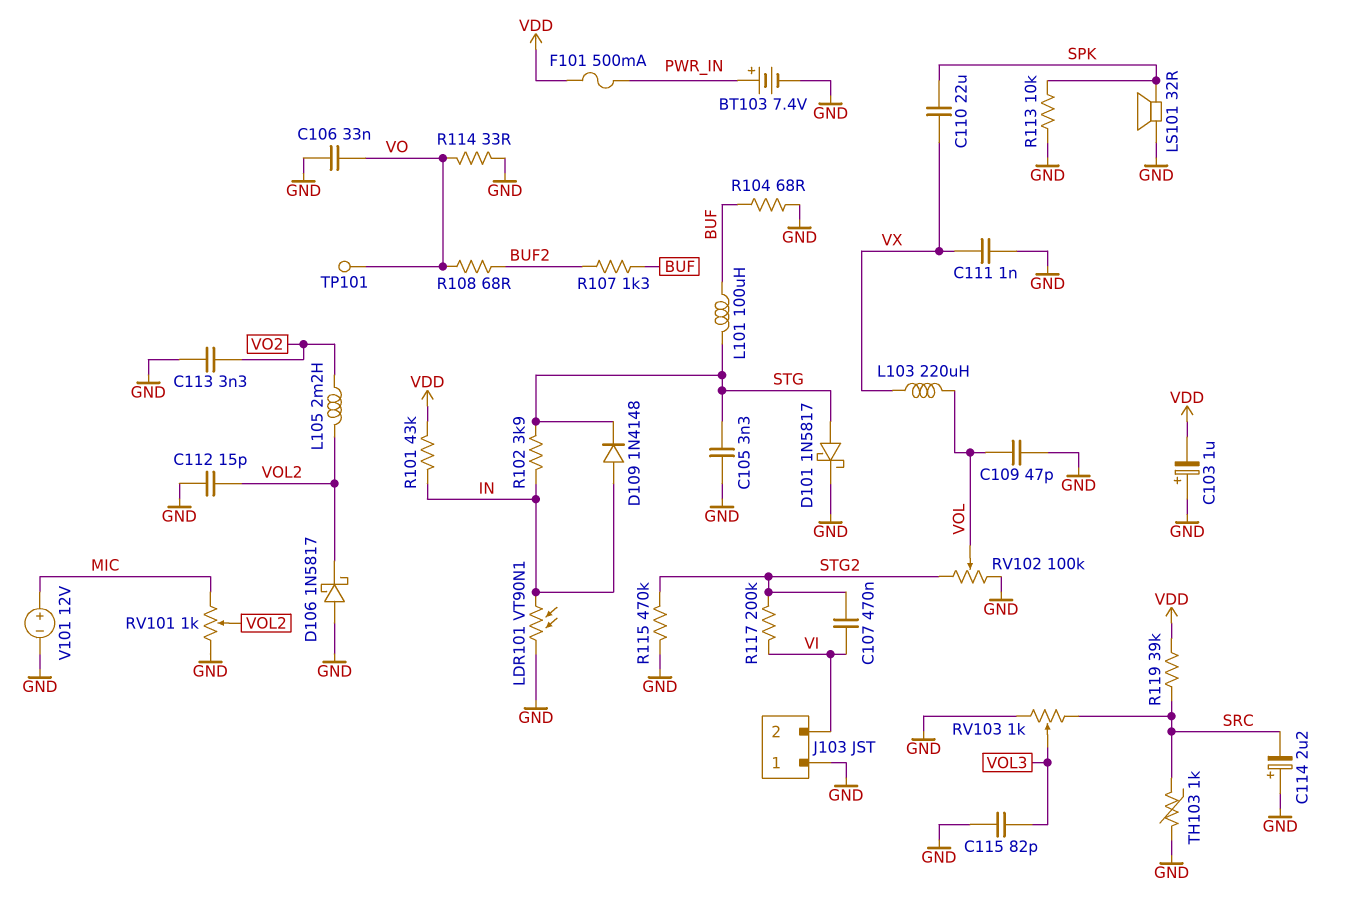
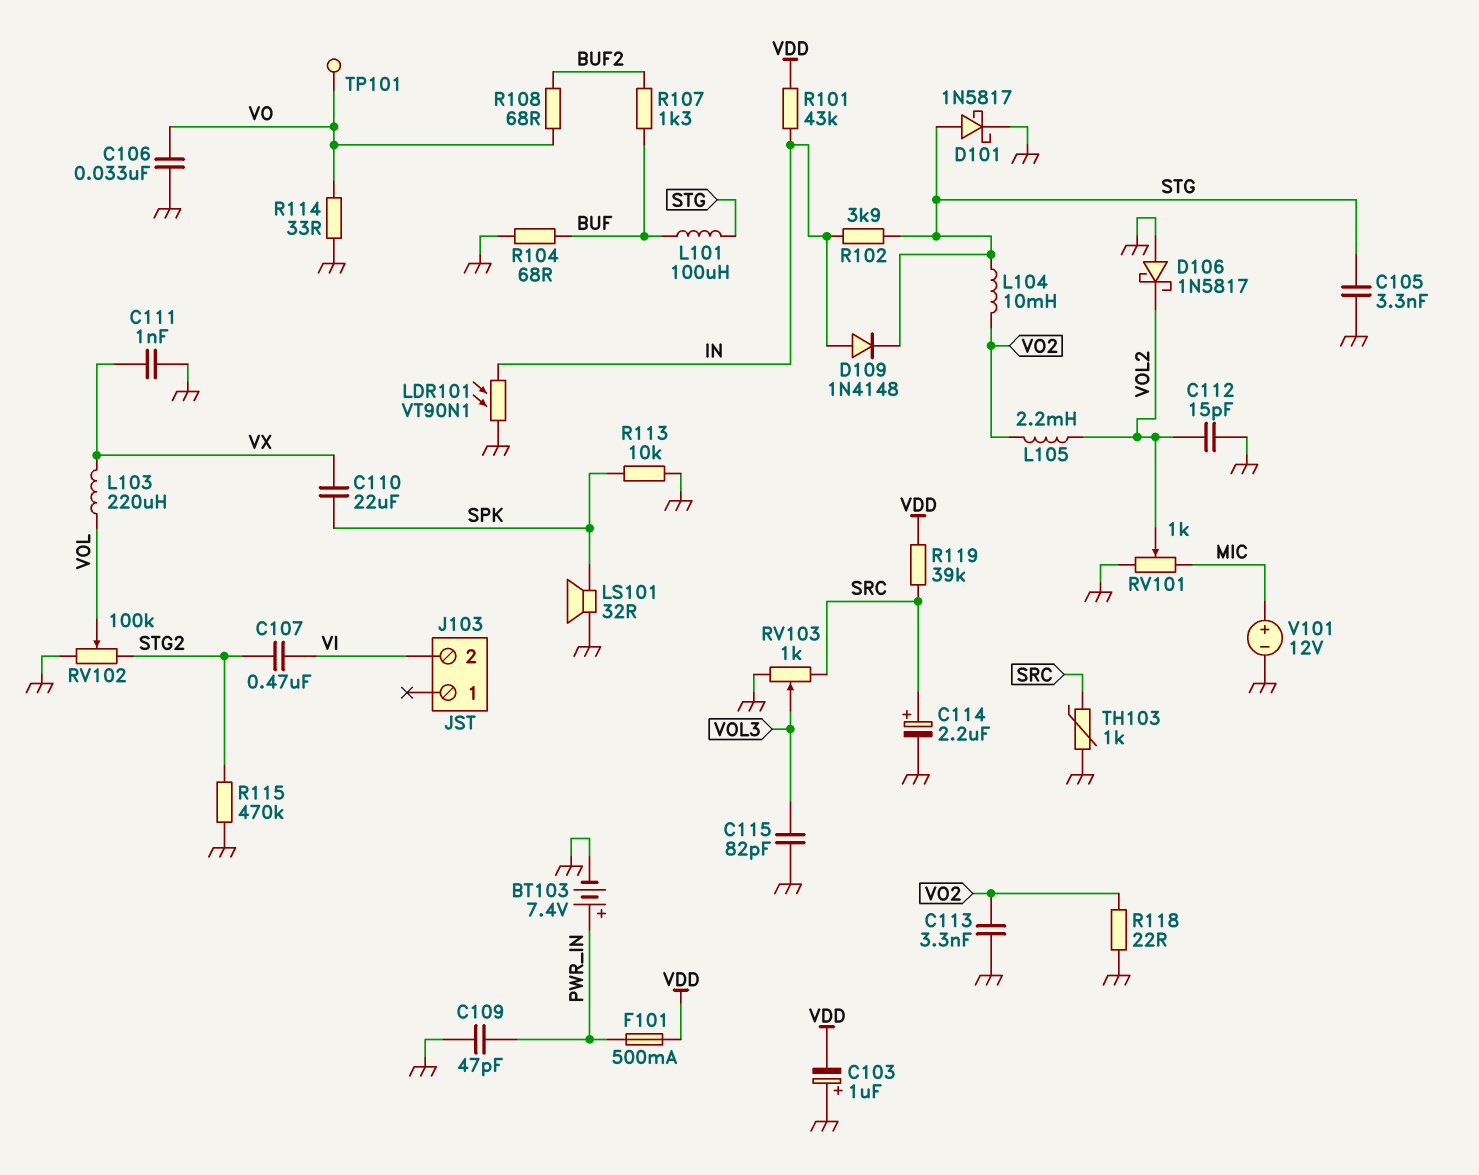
C109: 47pF (GND, VOL) -> 47pF (GND, PWR_IN)
C114: 2.2uF (plus GND, minus SRC) -> 2.2uF (plus SRC, minus GND)
J103 pin 1: GND -> none
L104: none -> 10mH (STG, VO2)
R117: 200k (STG2, VI) -> none
R118: none -> 22 (GND, VO2)

